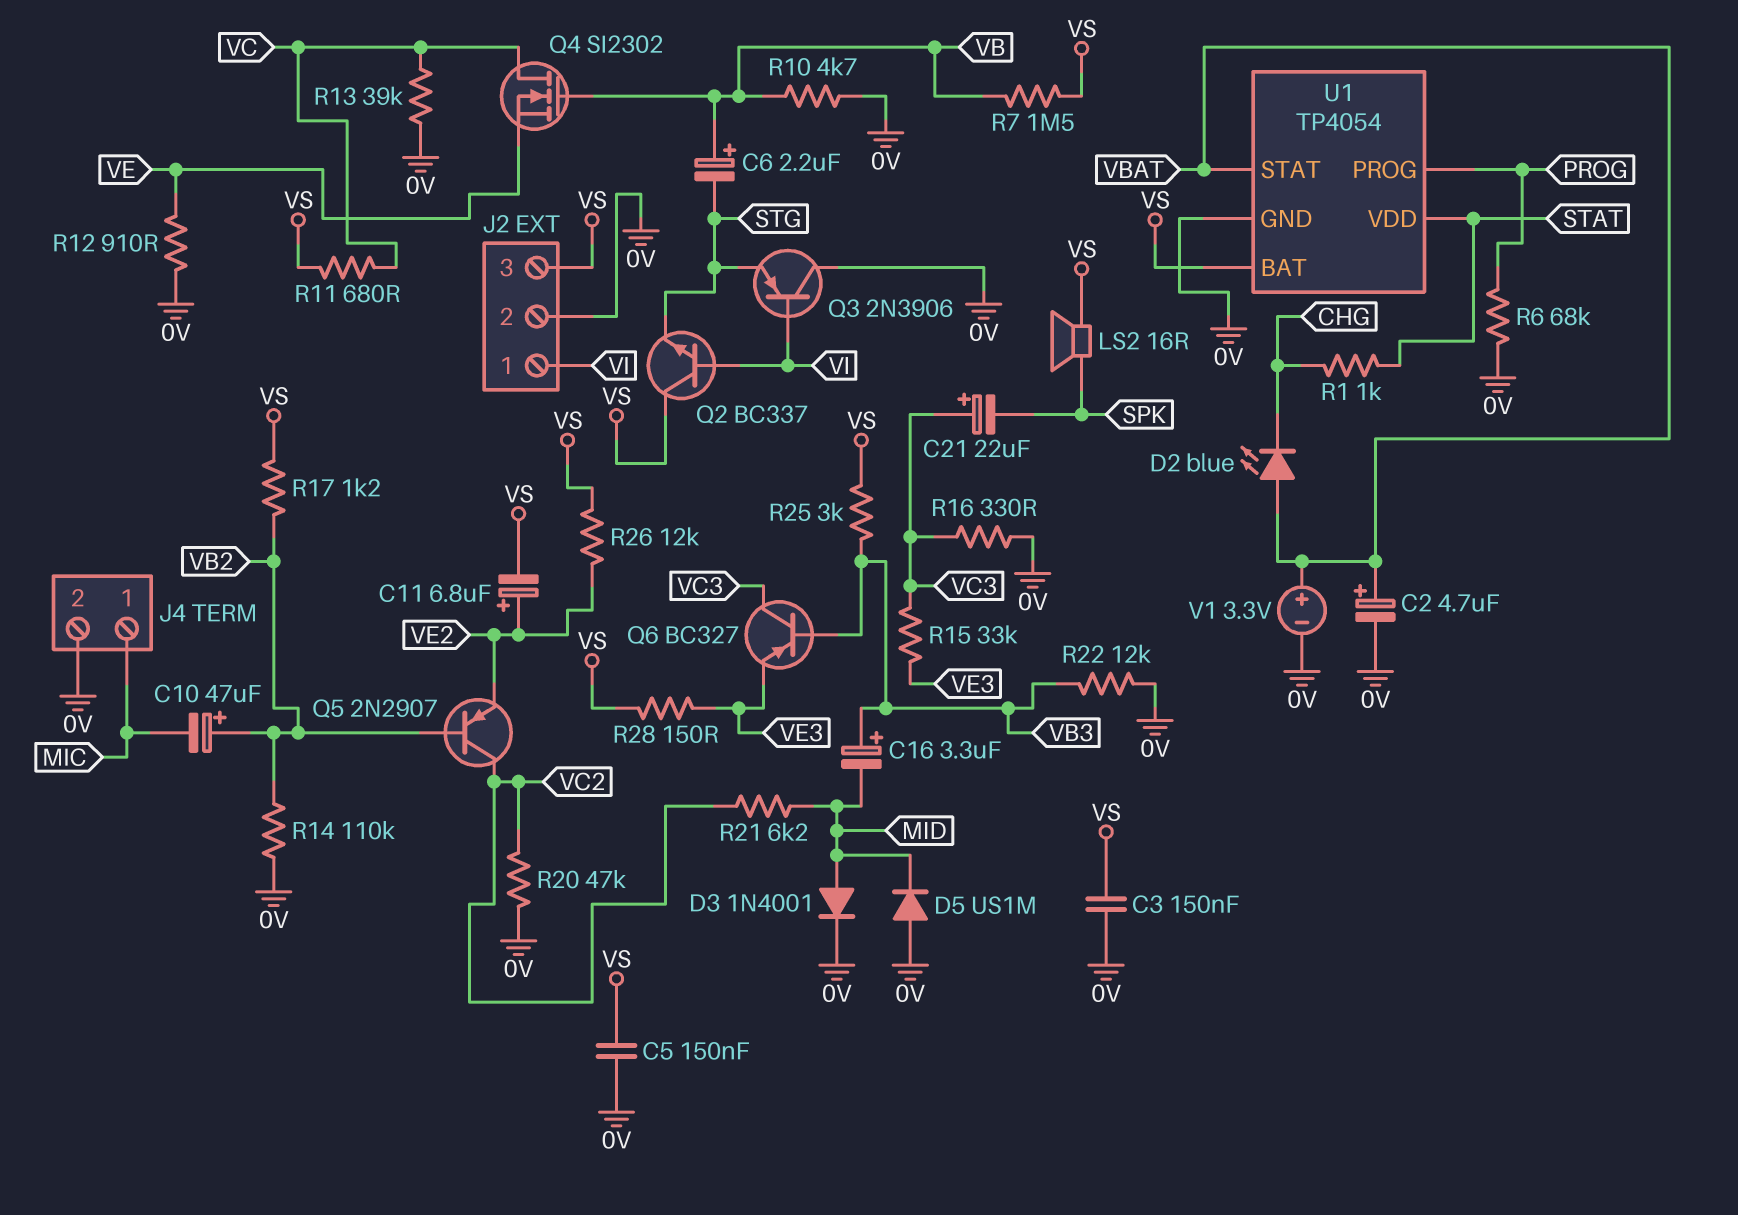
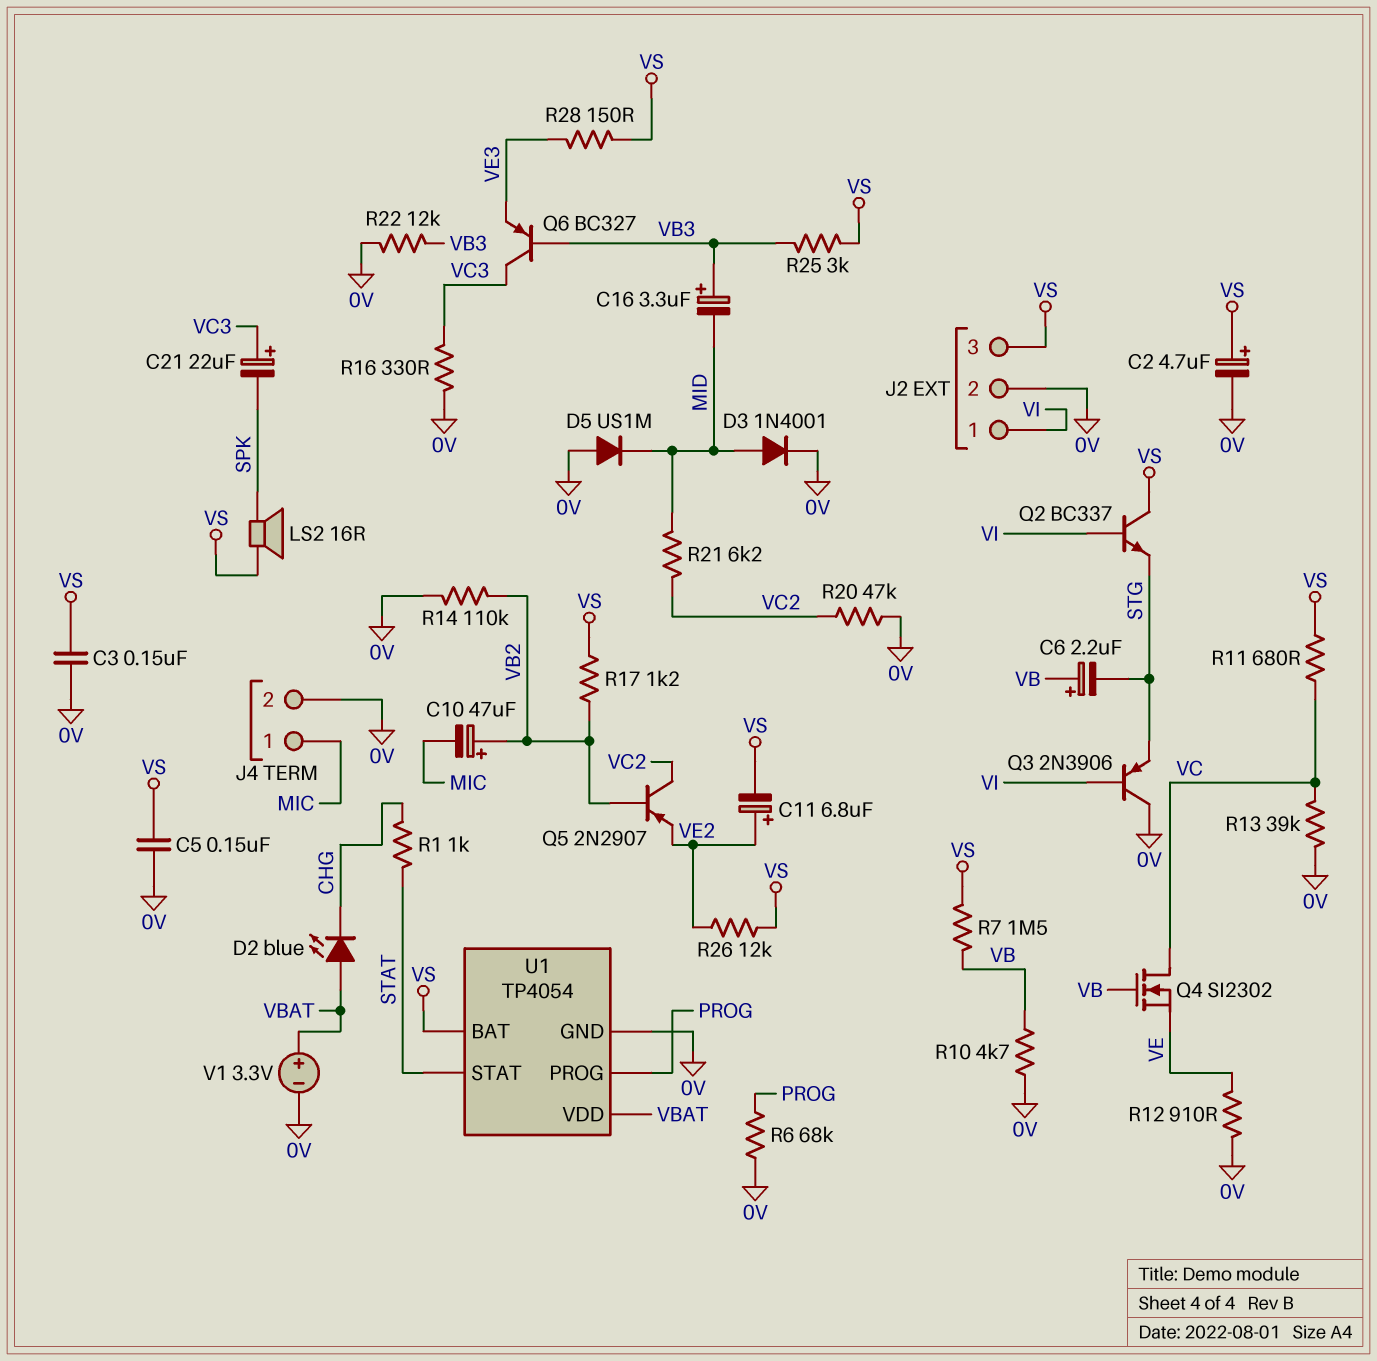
C2: 4.7uF (plus VBAT, minus 0V) -> 4.7uF (plus VS, minus 0V)
R15: 33k (VC3, VE3) -> none
U1 pin STAT: VBAT -> STAT
U1 pin VDD: STAT -> VBAT

